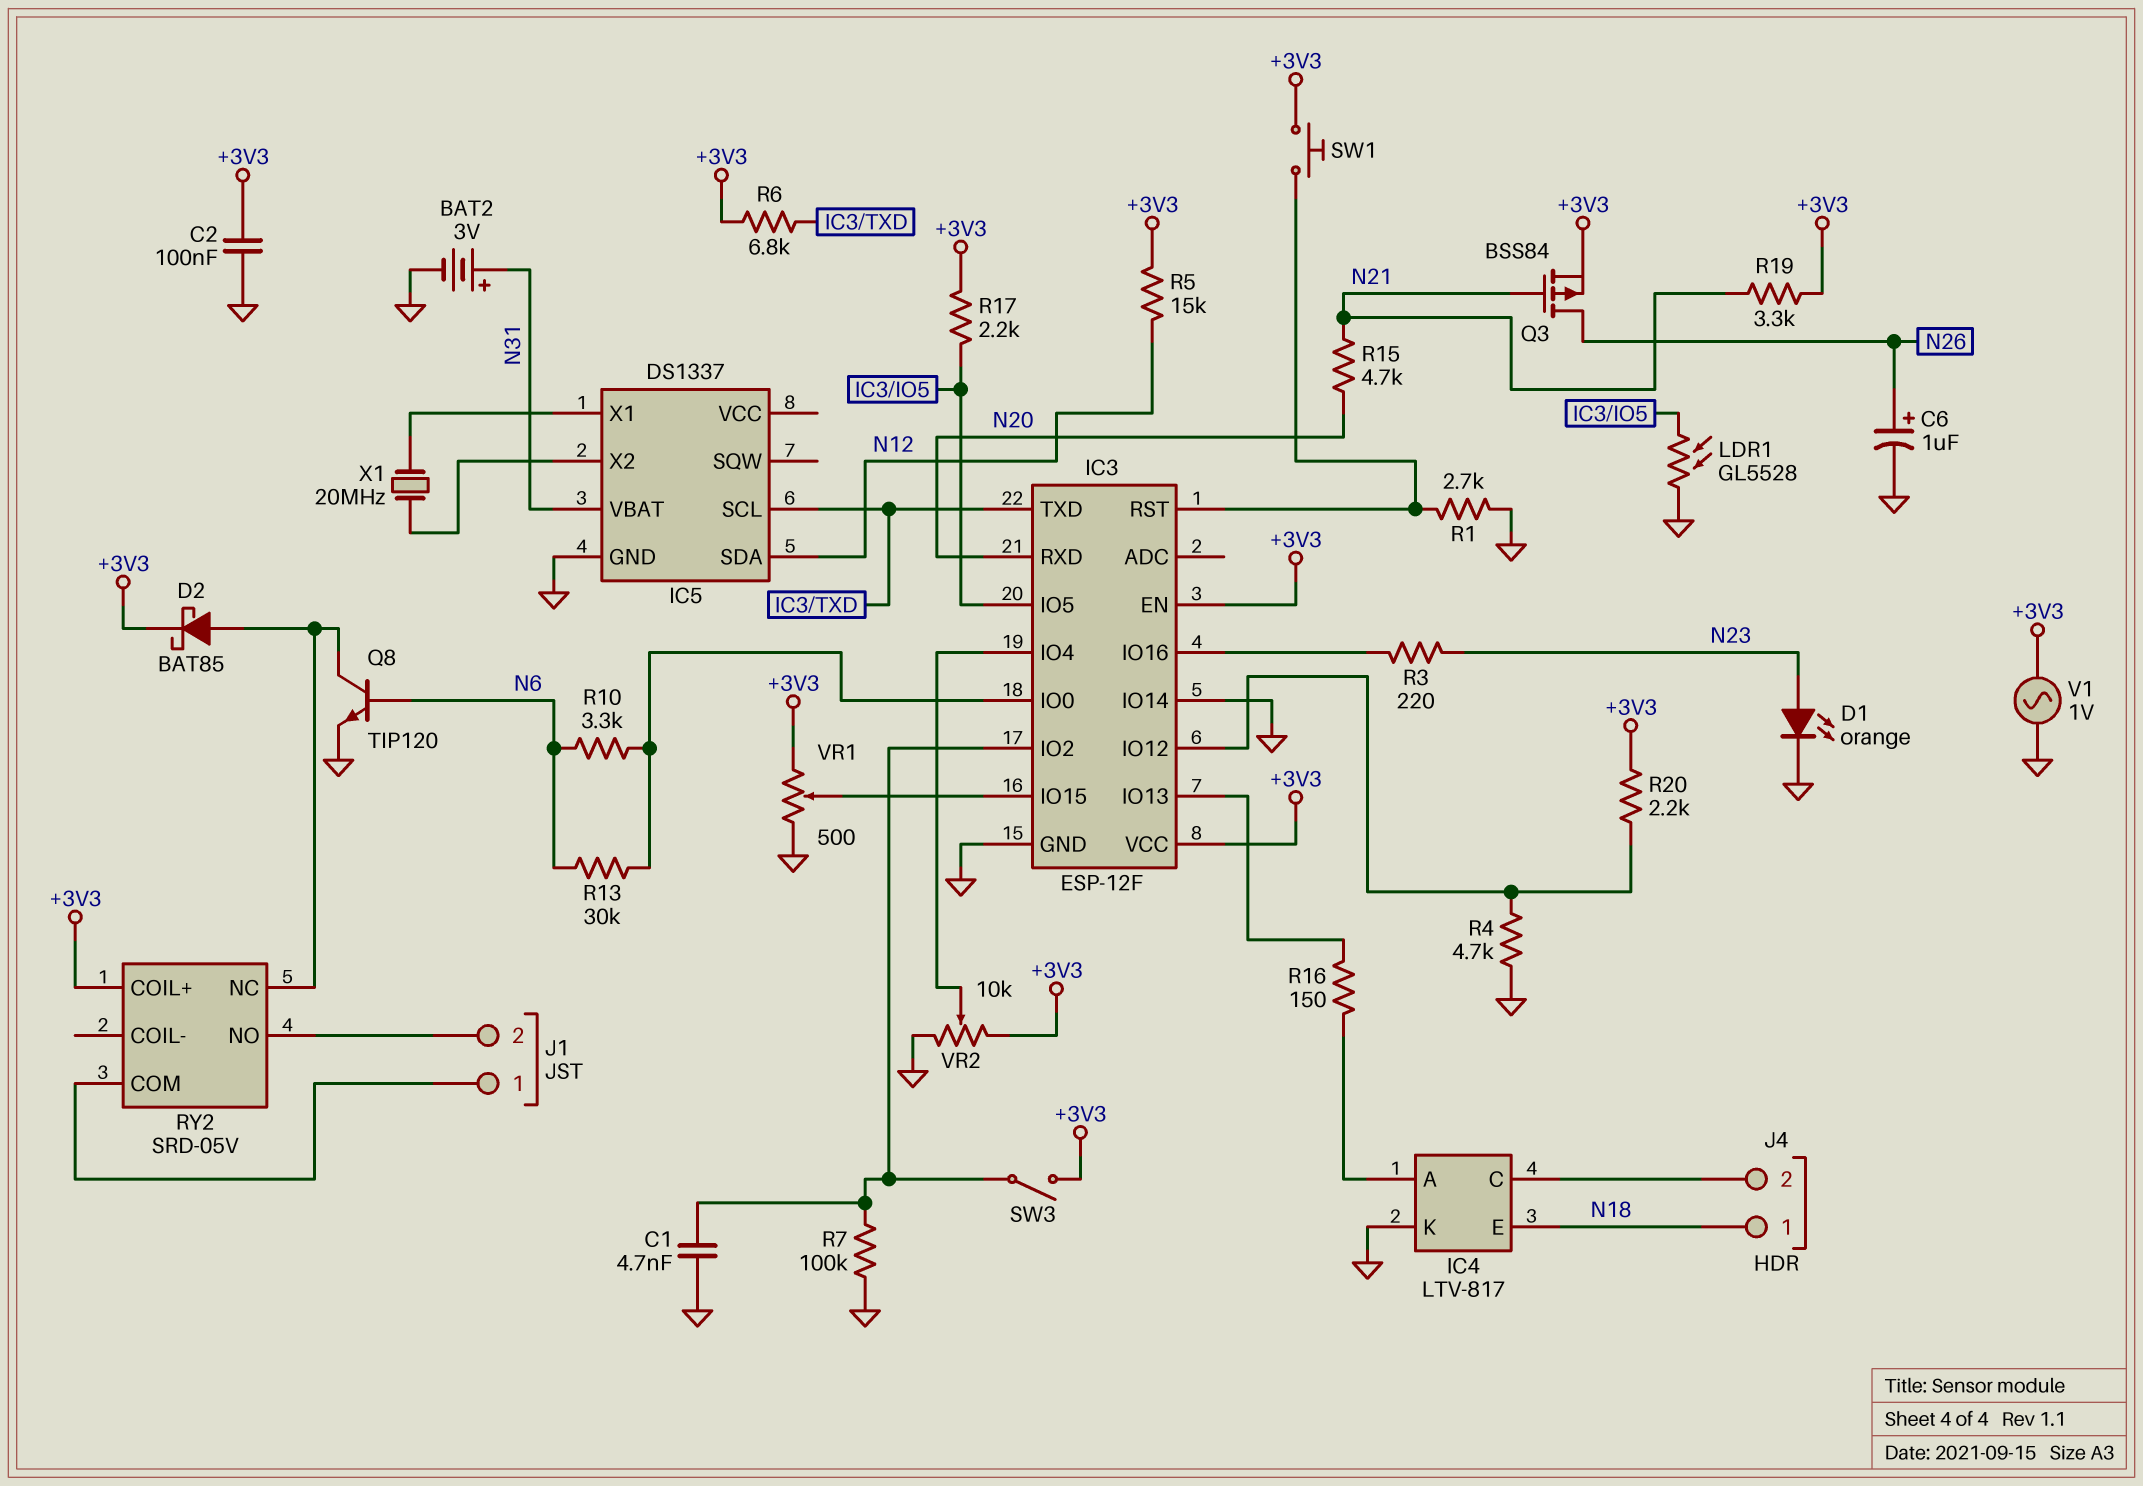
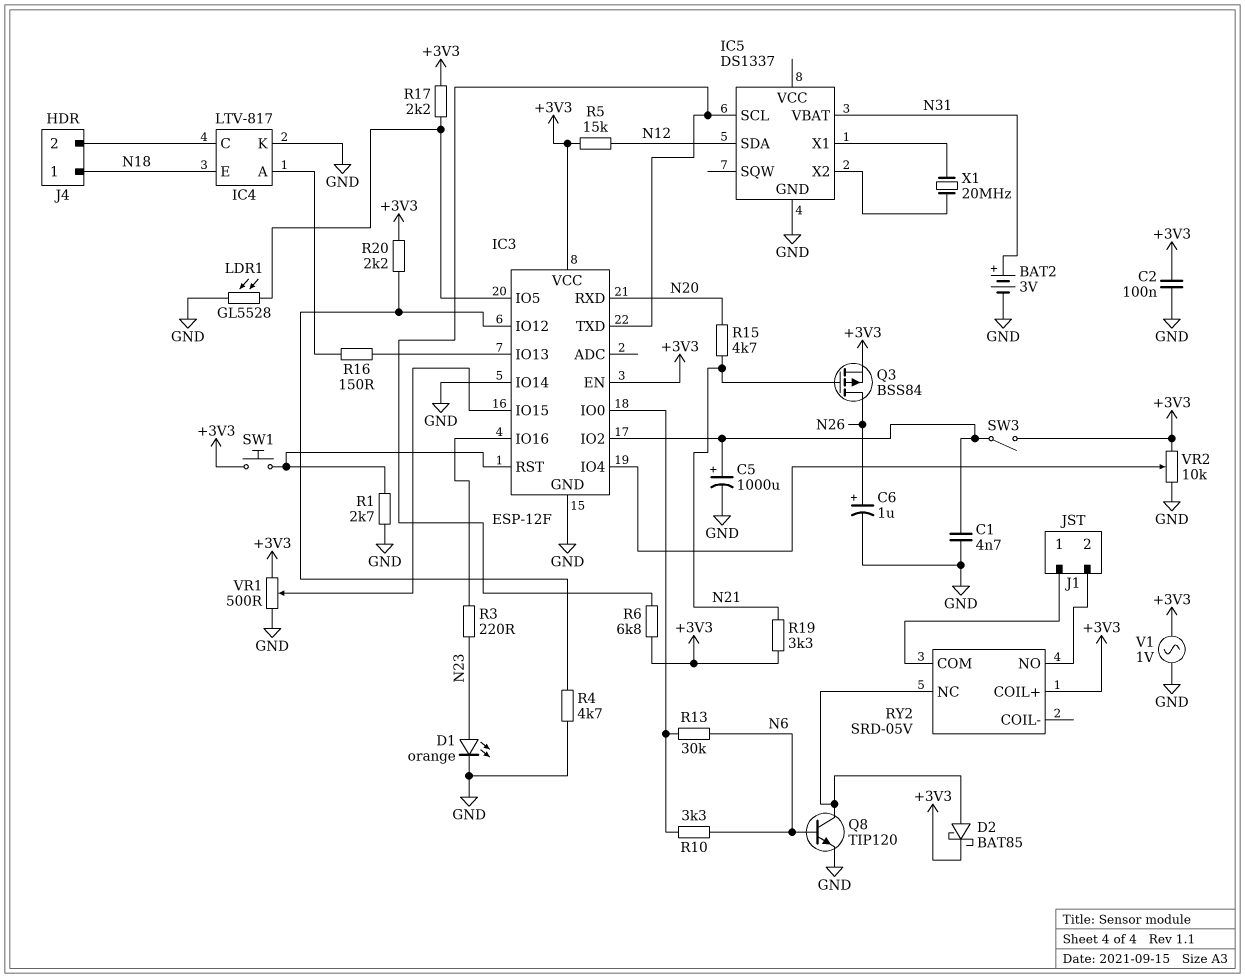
C5: none -> 1000uF (plus IC3/IO2, minus GND)
R7: 100k (GND, IC3/IO2) -> none

